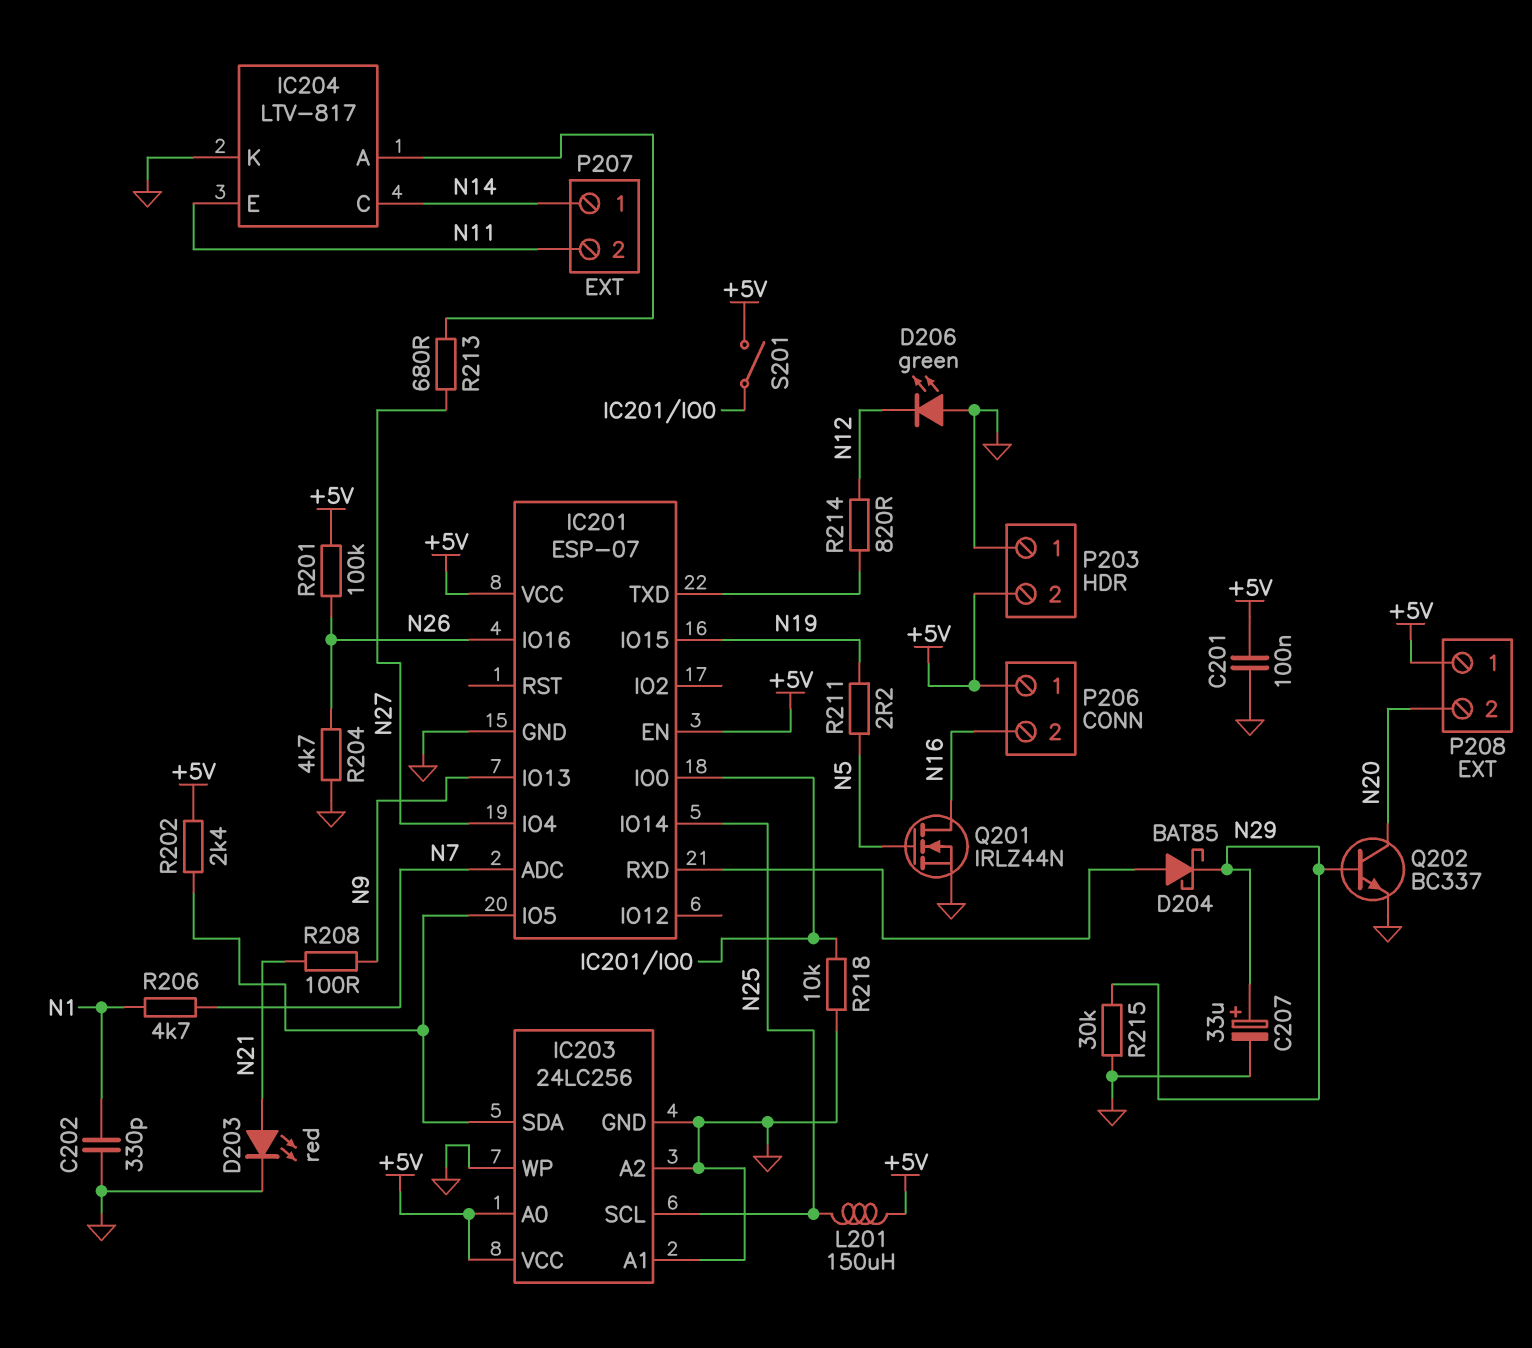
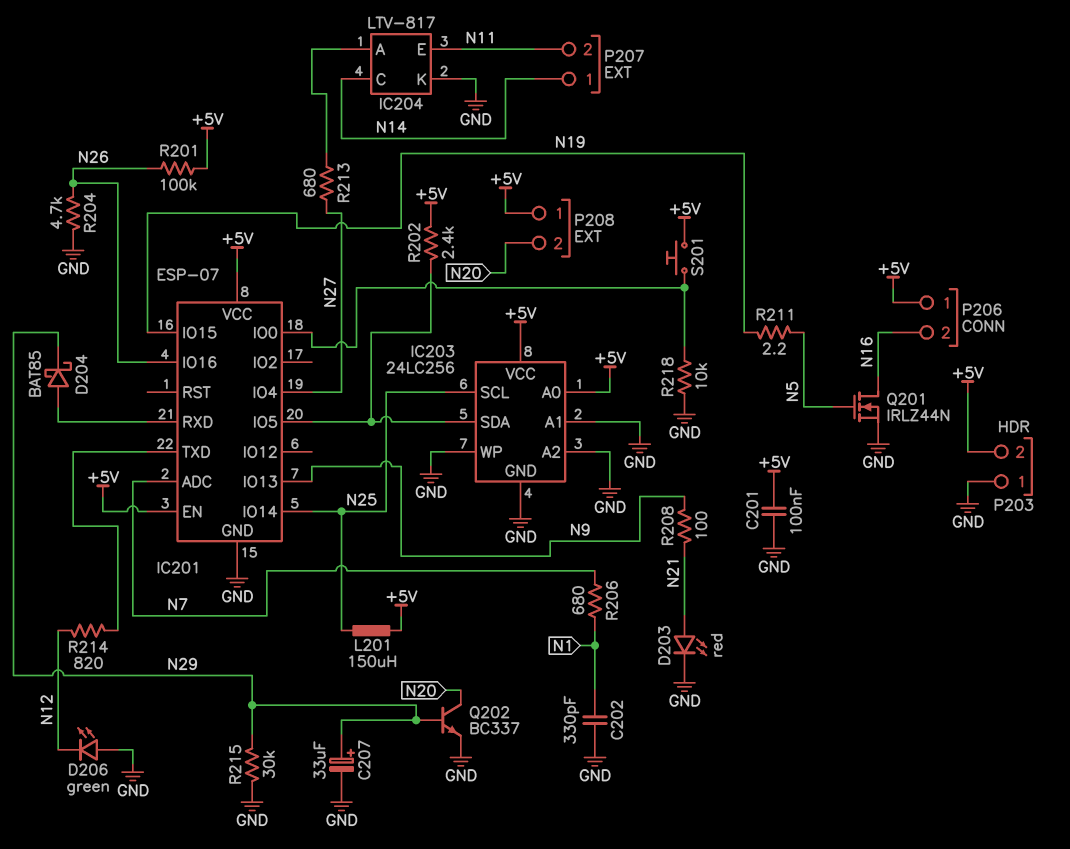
R206: 4.7k (N1, N7) -> 680 (N1, N7)
S201: switch (+5V, IC201/IO0) -> button (+5V, IC201/IO0)

